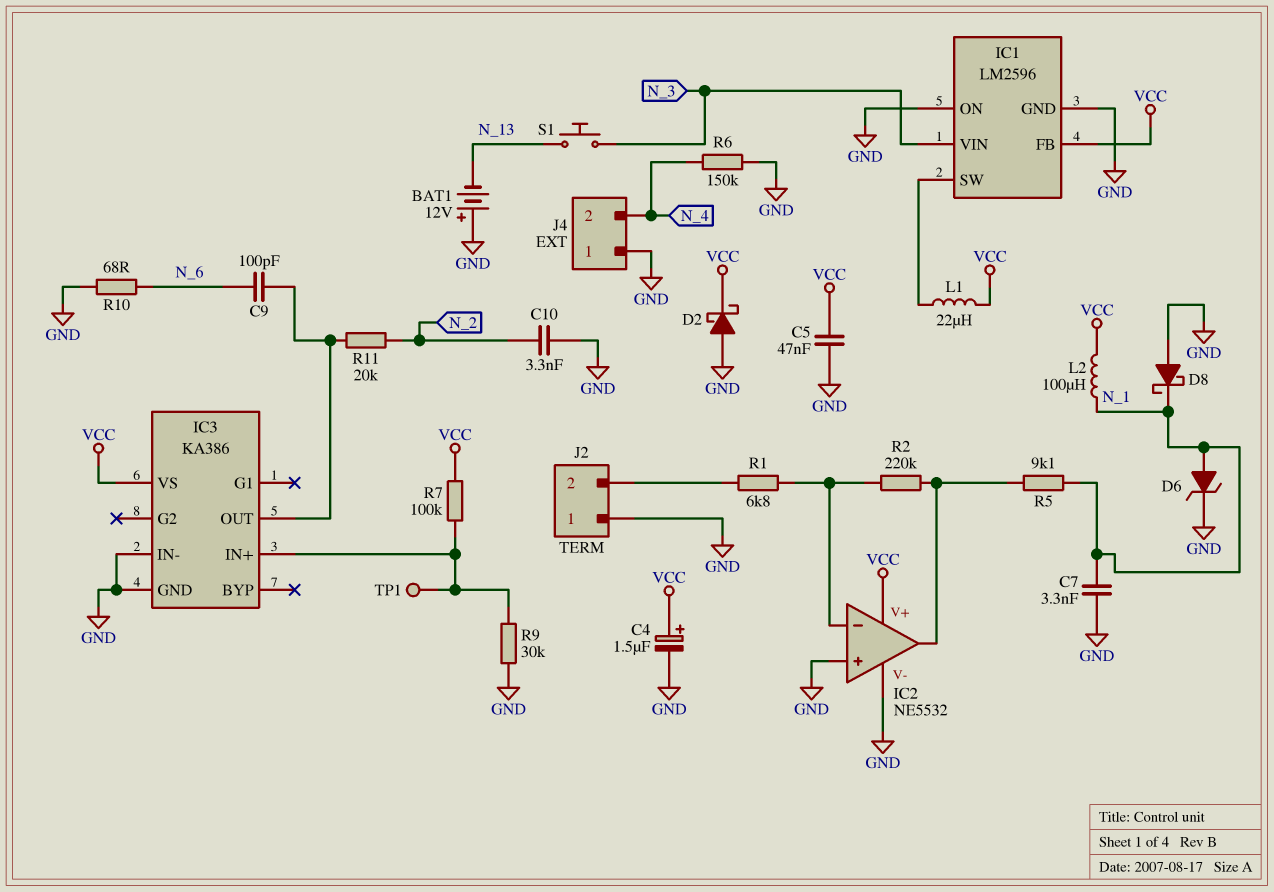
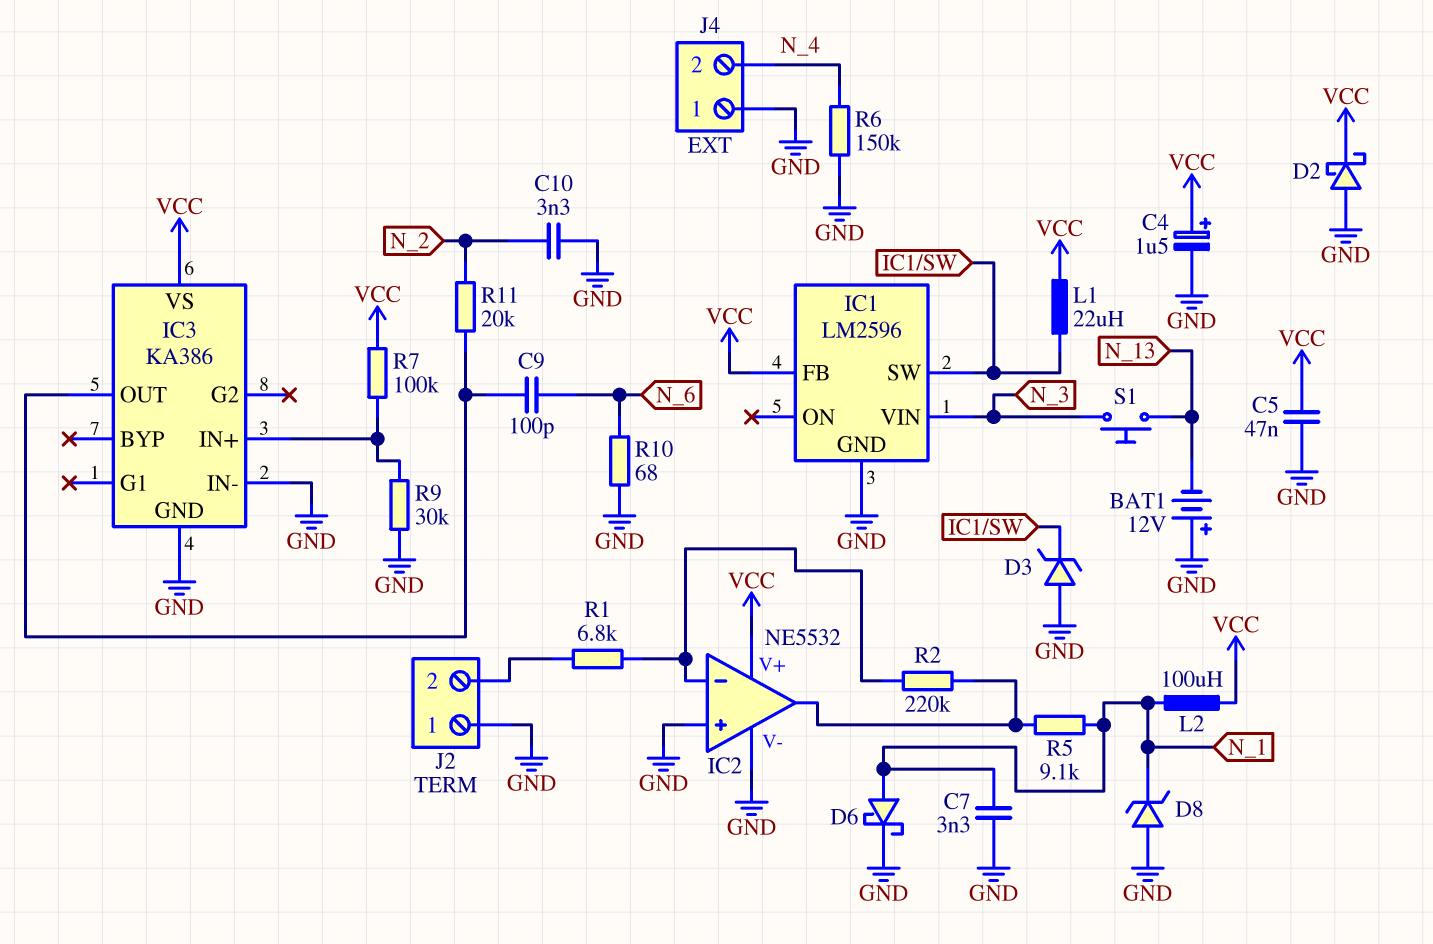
D3: none -> zener (A GND, K IC1/SW)
D6: zener (A N_1, K GND) -> schottky (A N_1, K GND)
D8: schottky (A GND, K N_1) -> zener (A GND, K N_1)
IC1 pin ON: GND -> none
TP1: test point (IC3/IN+) -> none

